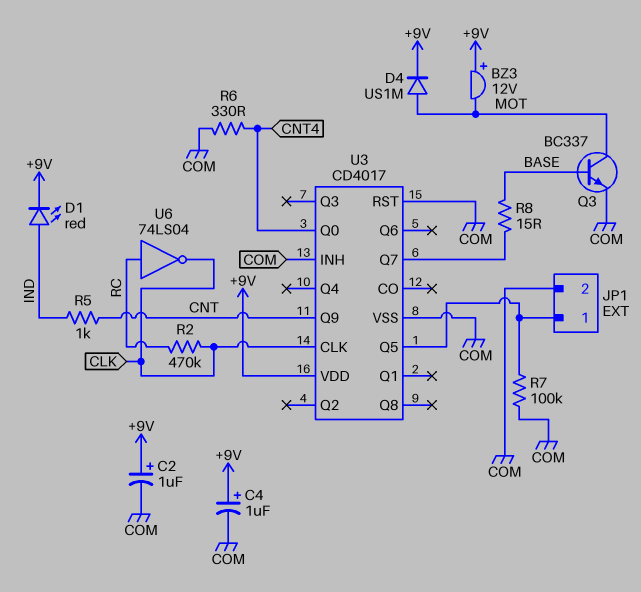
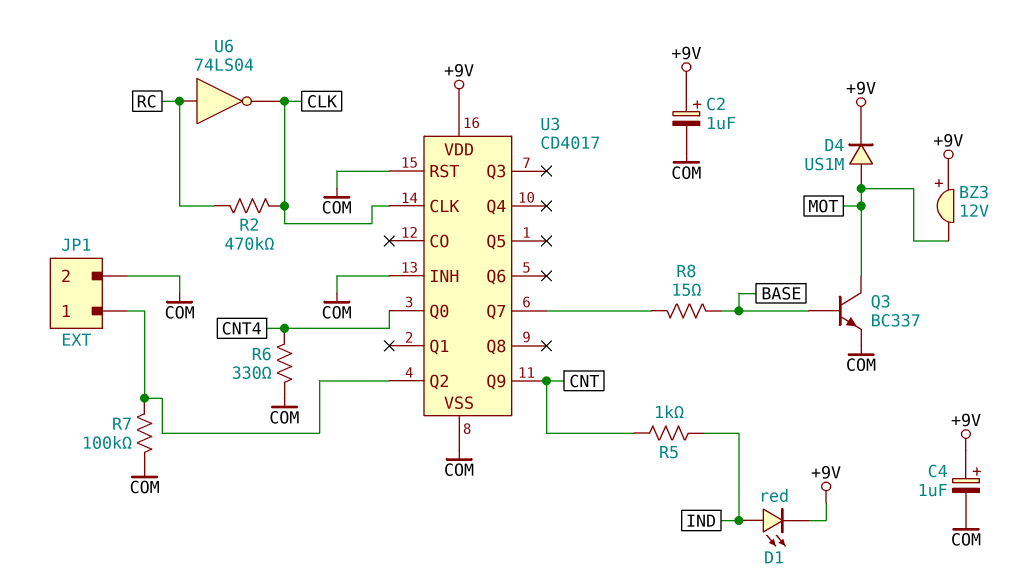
U3 pin Q2: none -> JP1/1
U3 pin Q5: JP1/1 -> none

